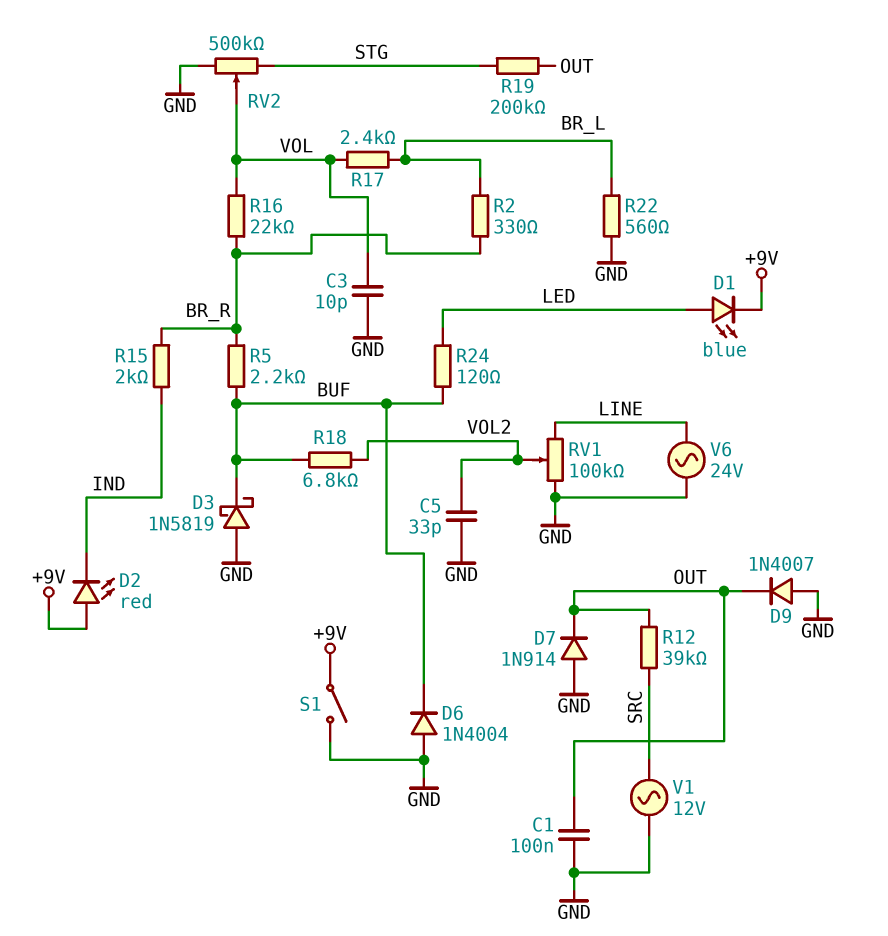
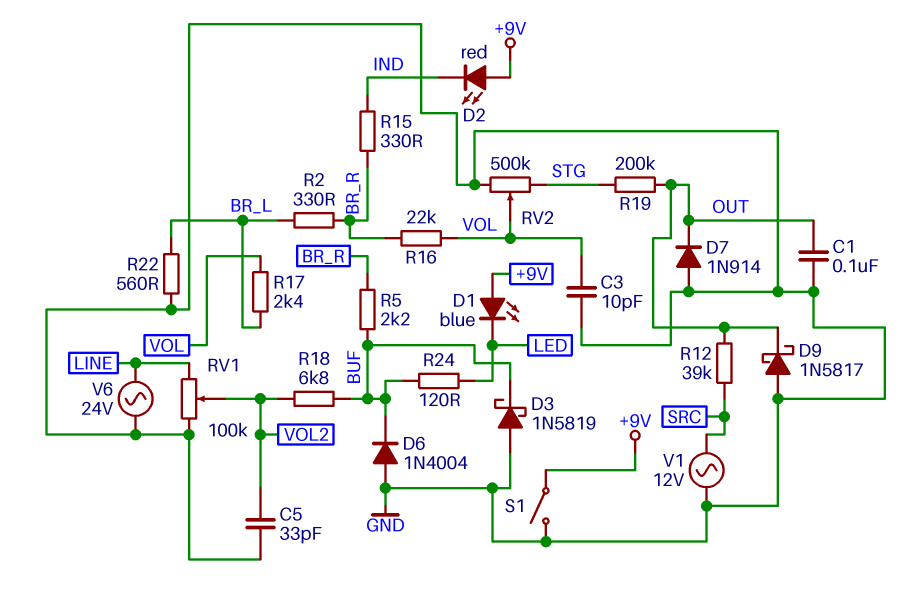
D1: LED blue (A LED, K +9V) -> LED blue (A +9V, K LED)
D9: diode 1N4007 (A GND, K OUT) -> schottky 1N5817 (A GND, K OUT)
R15: 2k (BR_R, IND) -> 330 (BR_R, IND)

